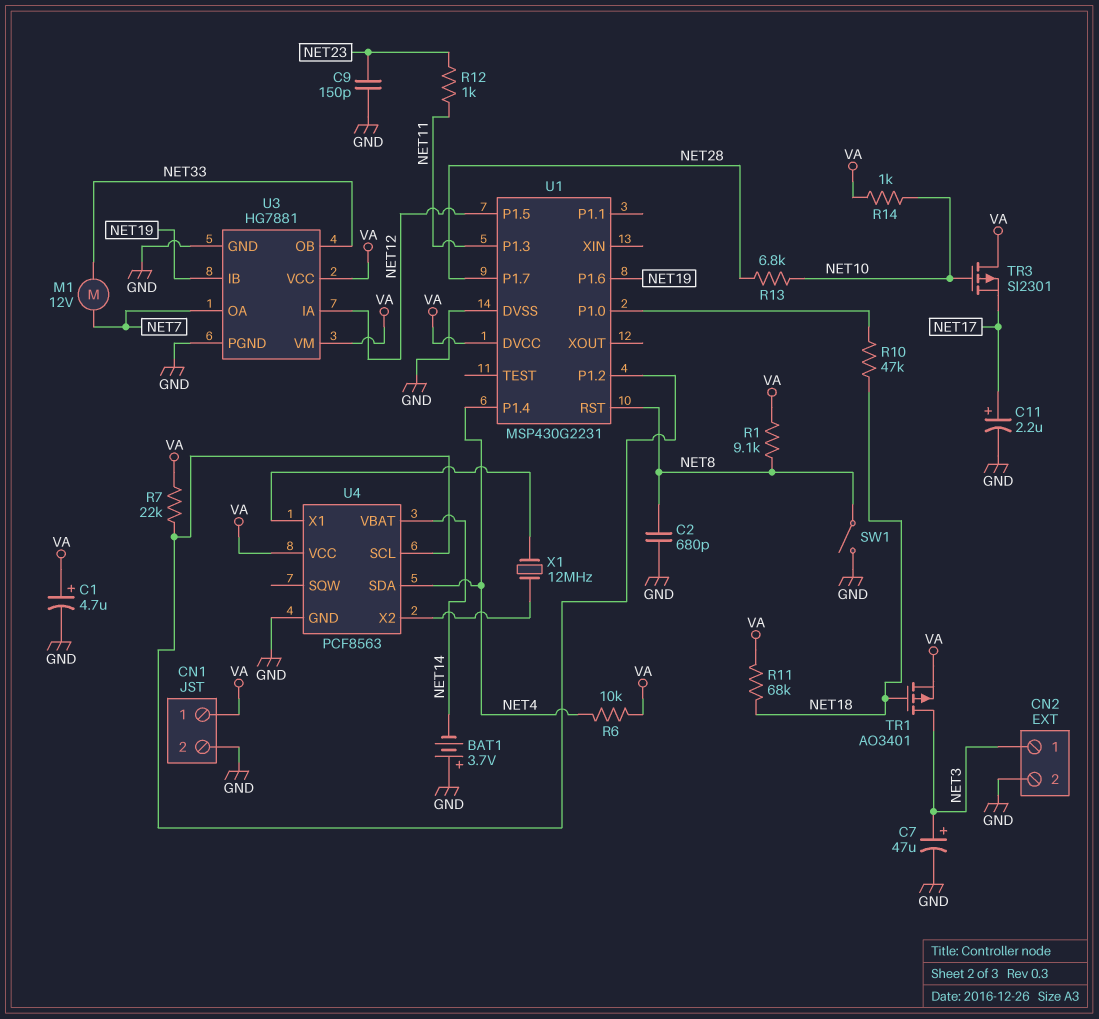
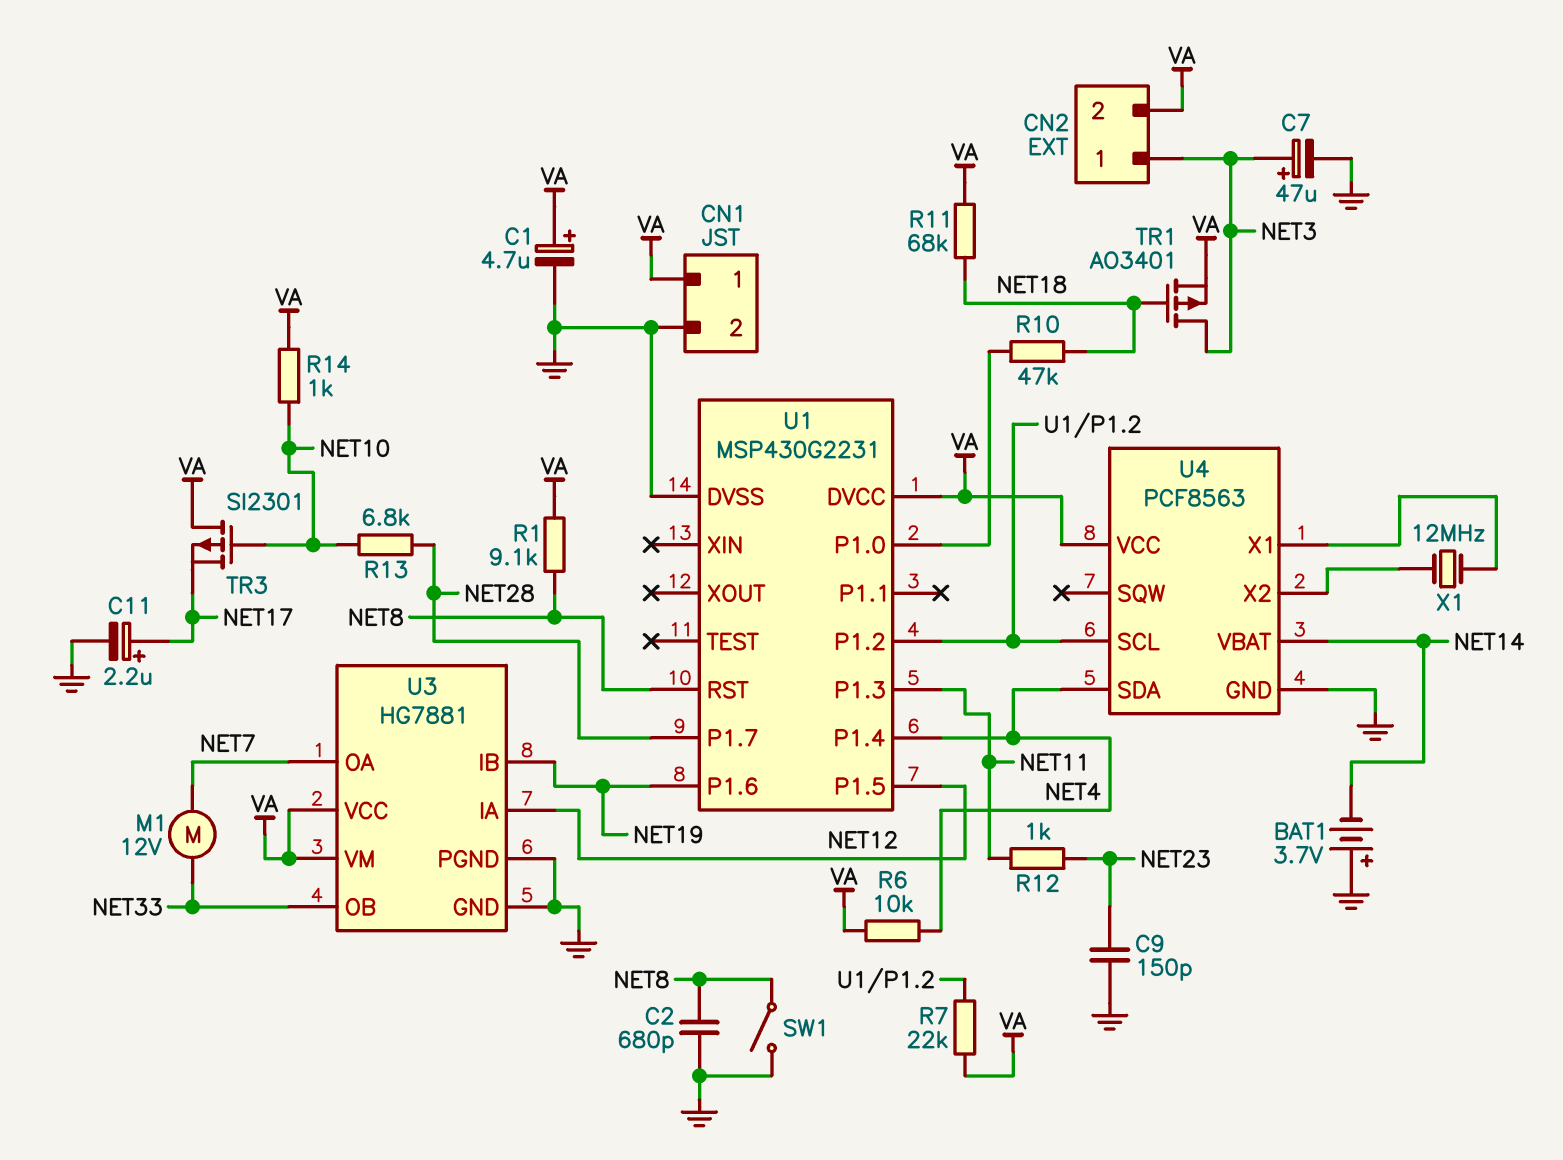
CN2 pin 2: GND -> VA

